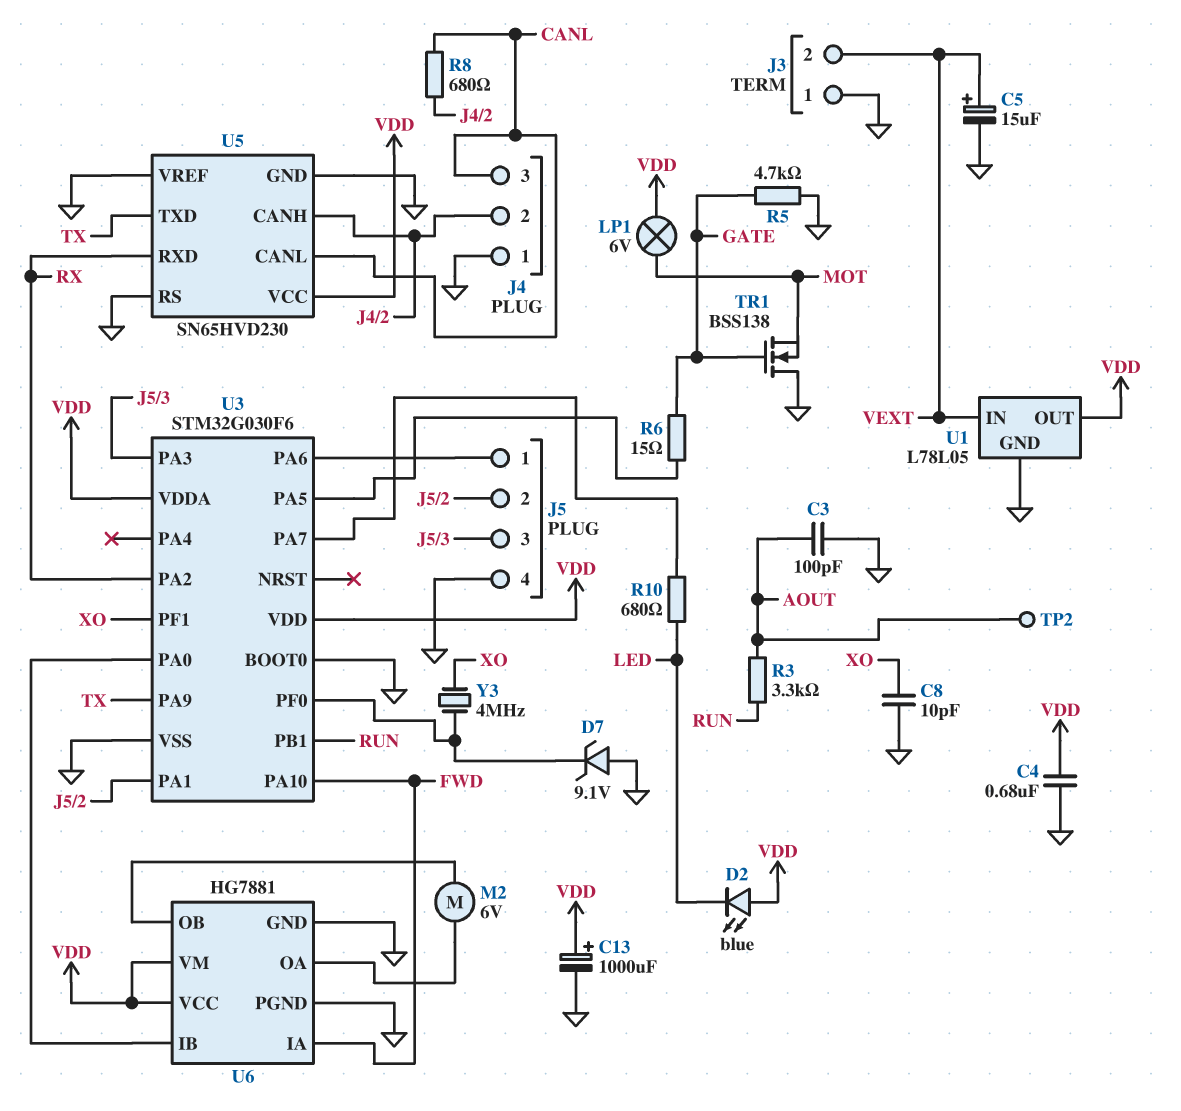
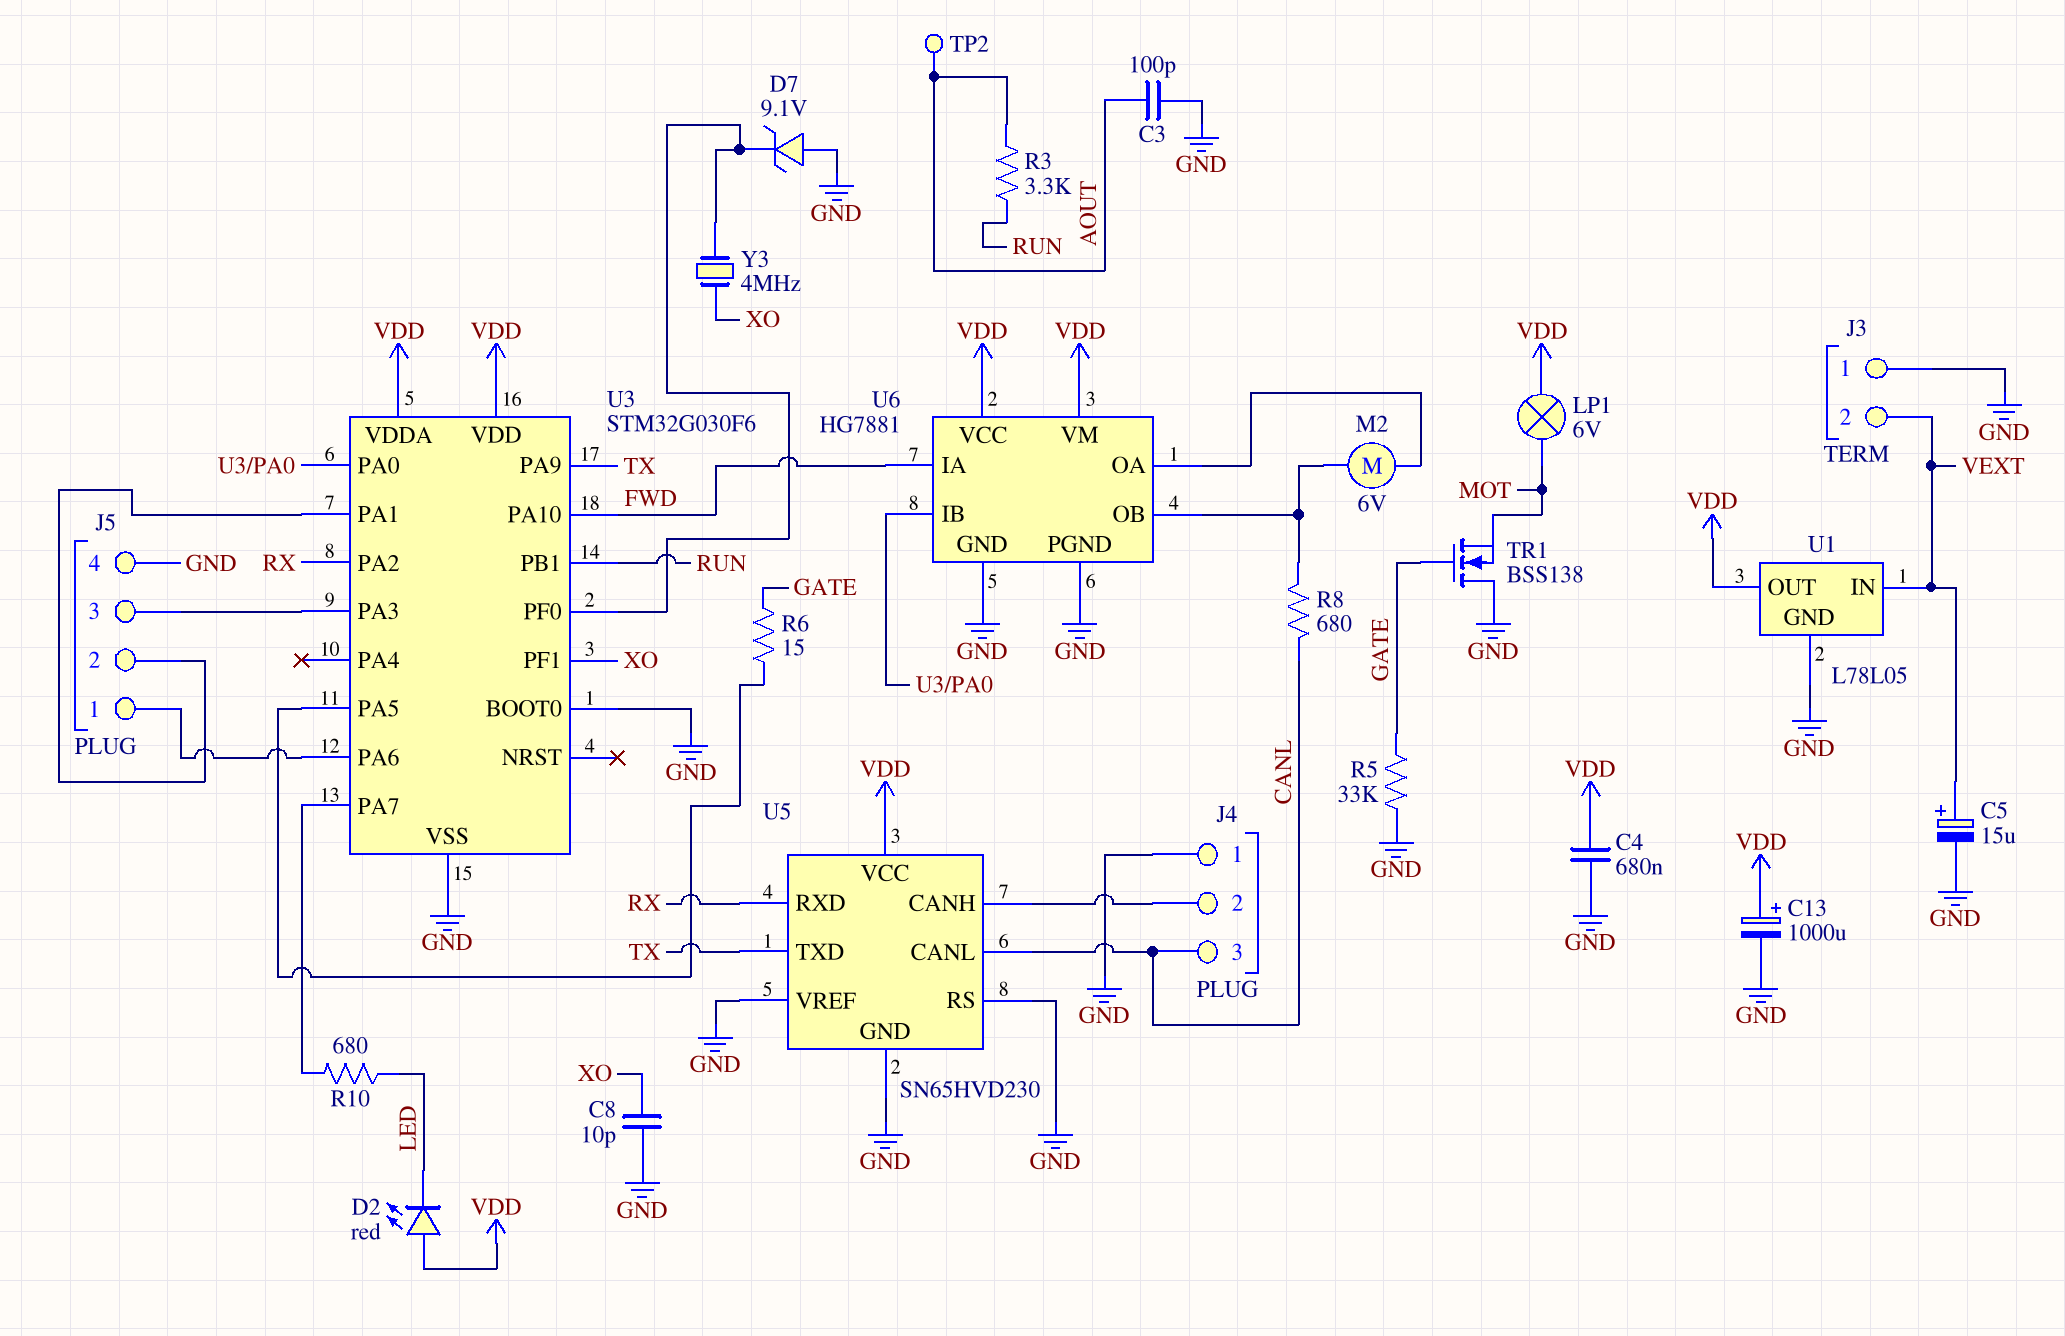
D2: LED blue (A VDD, K LED) -> LED red (A VDD, K LED)
R5: 4.7k (GATE, GND) -> 33k (GATE, GND)
R8: 680 (CANL, J4/2) -> 680 (CANL, U6/OB)

